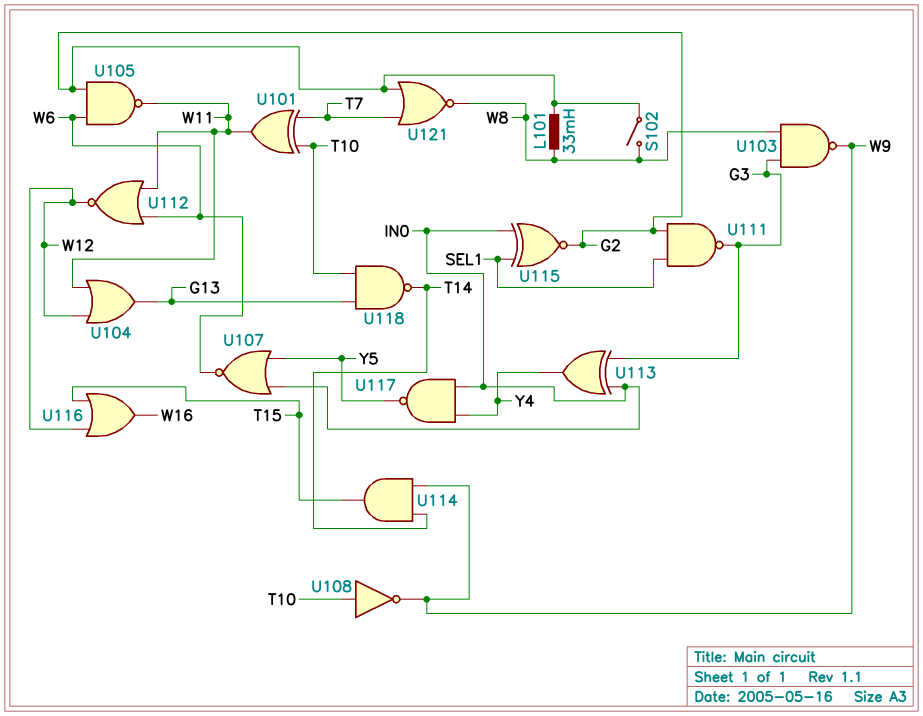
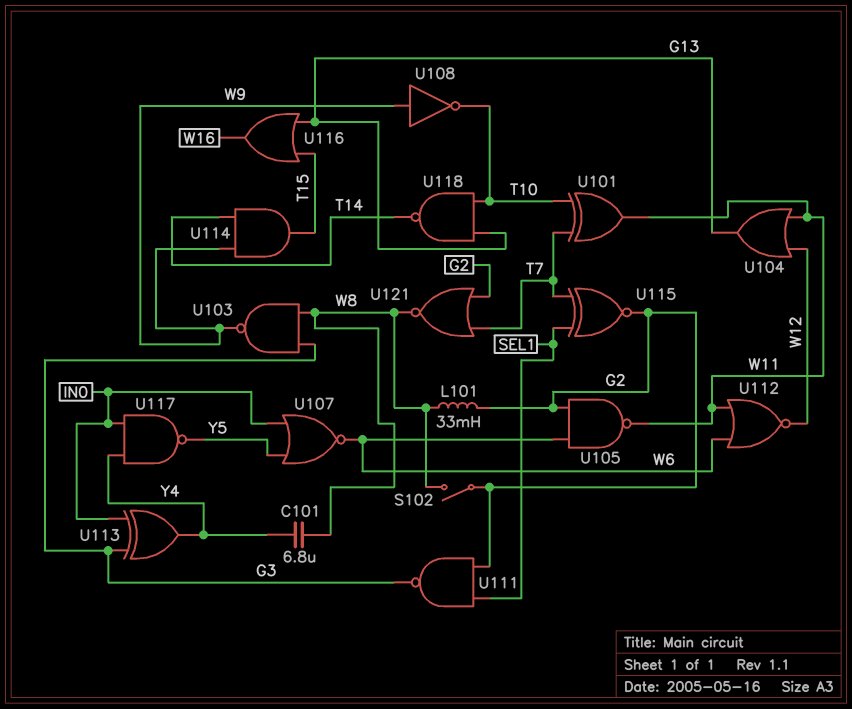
C101: none -> 6.8uF (W8, Y4)
U108: NOT (in T10, out W9) -> NOT (in W9, out T10)
U115: XNOR (in IN0, in SEL1, out G2) -> XNOR (in SEL1, in T7, out G2)
U116: OR (in T15, in W12, out W16) -> OR (in G13, in T15, out W16)

